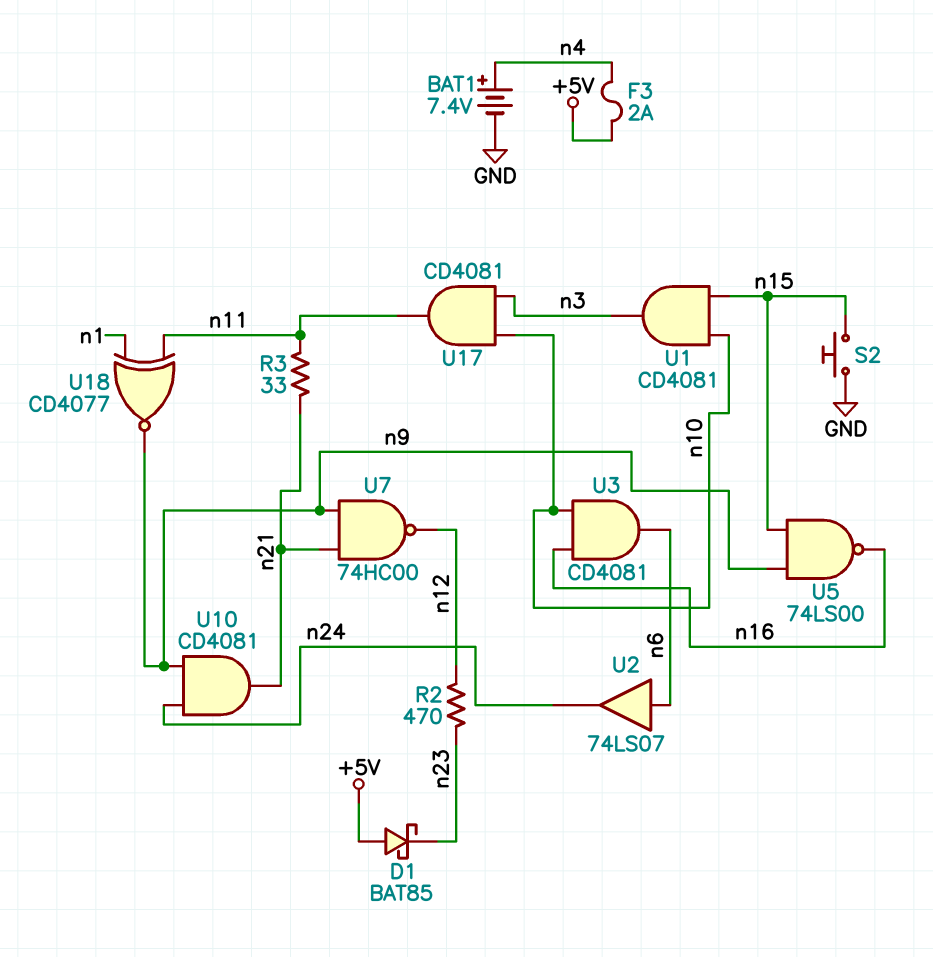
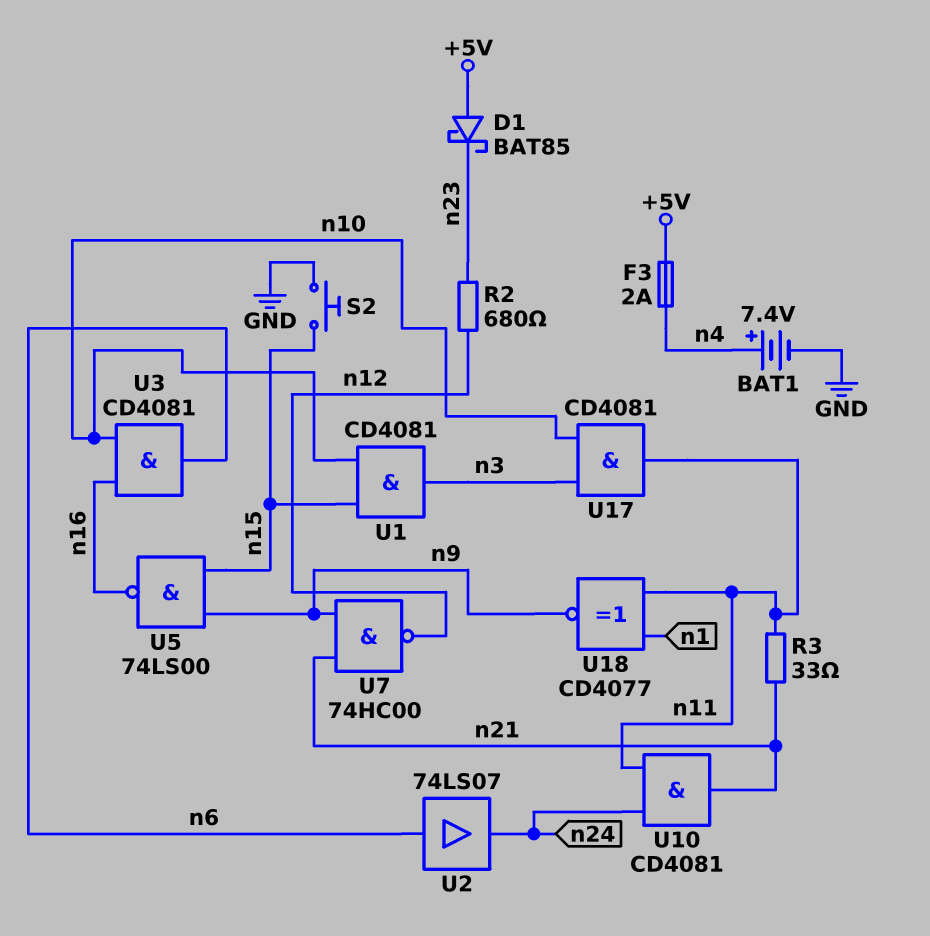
R2: 470 (n12, n23) -> 680 (n12, n23)
U10: AND CD4081 (in n9, in n24, out n21) -> AND CD4081 (in n11, in n24, out n21)

